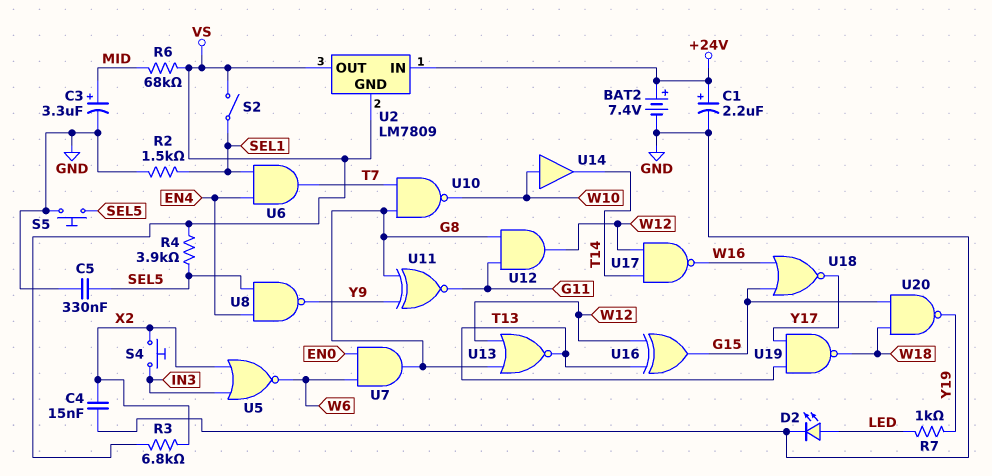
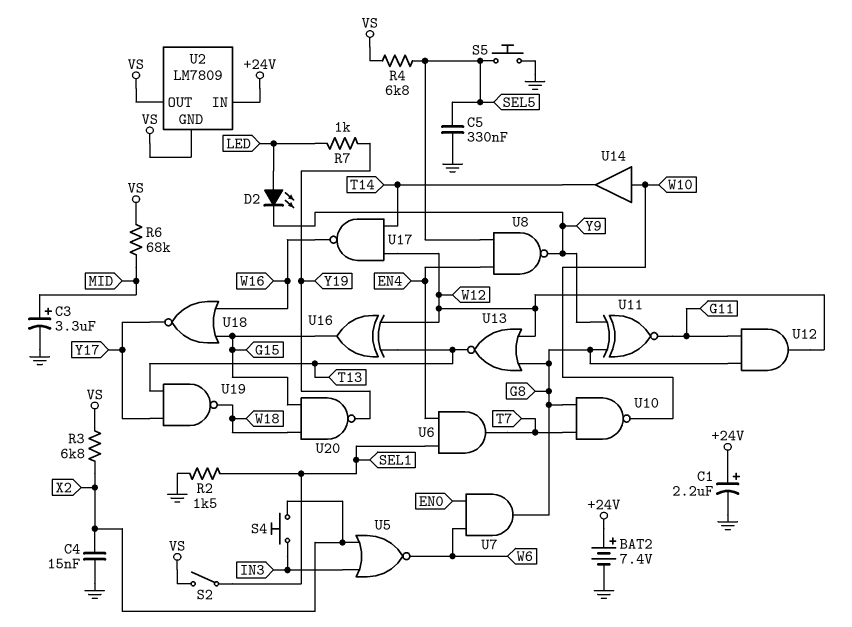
D2: LED (A LED, K GND) -> LED (A LED, K Y9)
R4: 3.9k (SEL5, VS) -> 6.8k (SEL5, VS)

